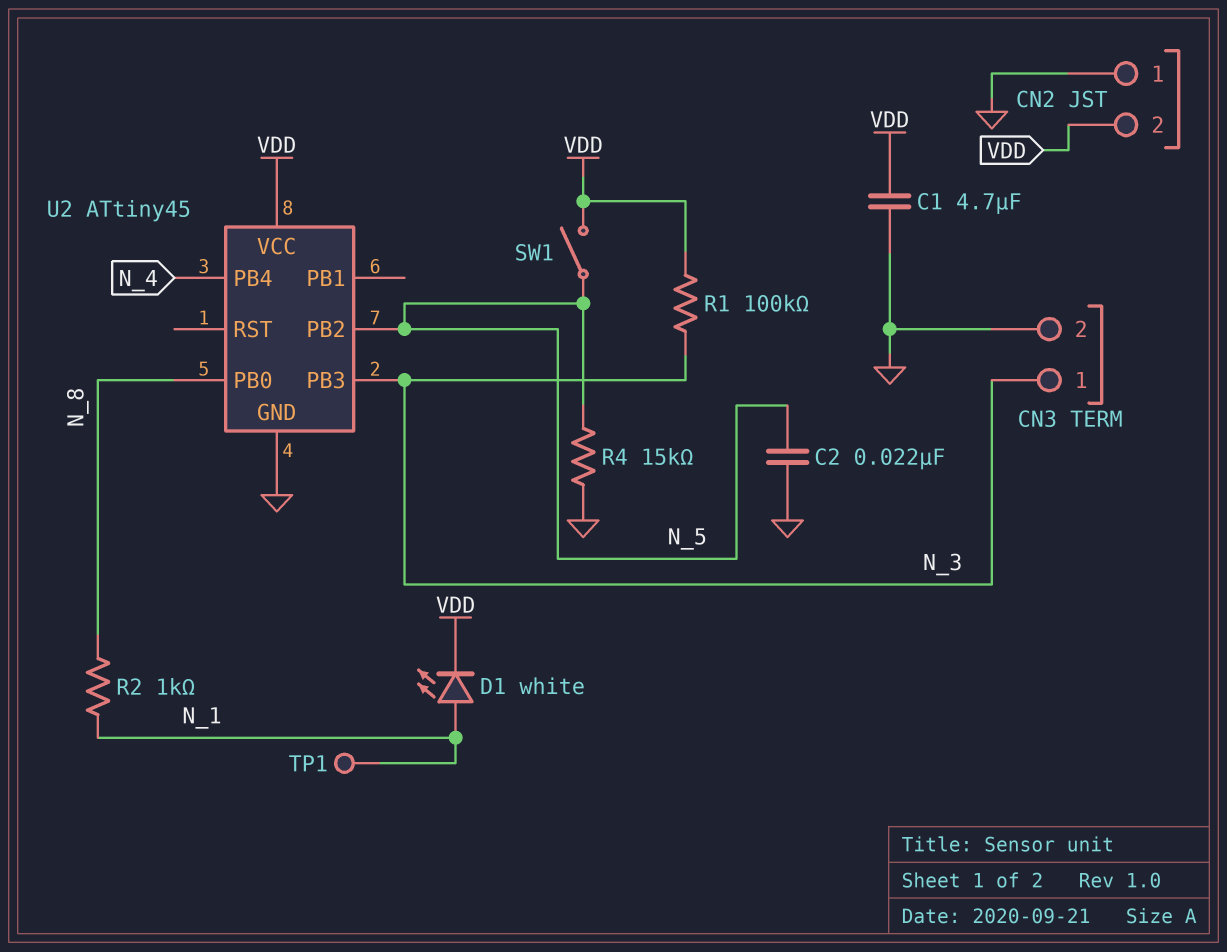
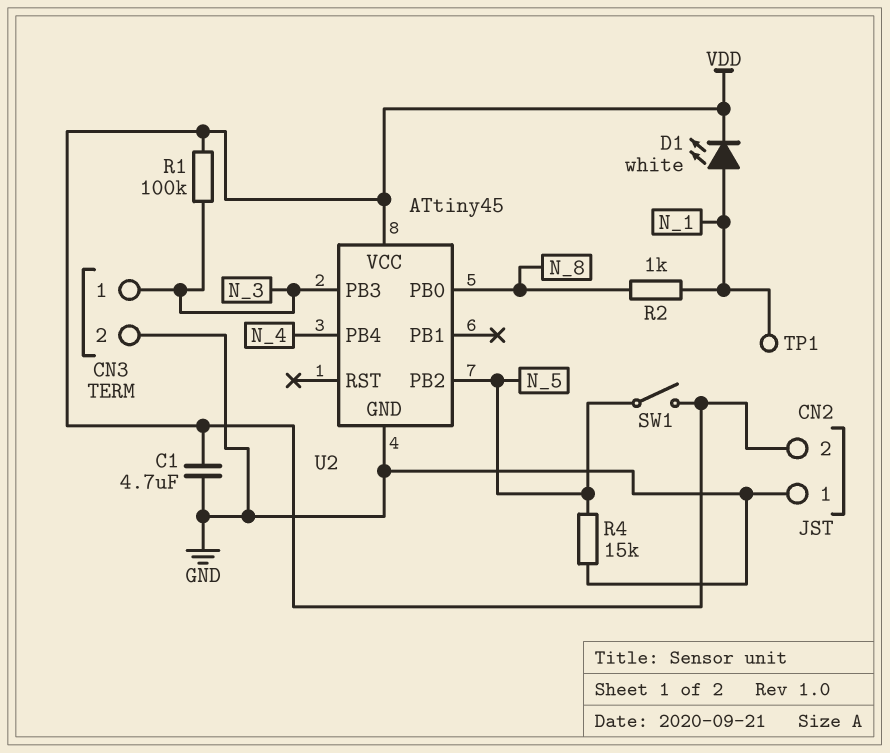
C2: 22nF (GND, N_5) -> none

